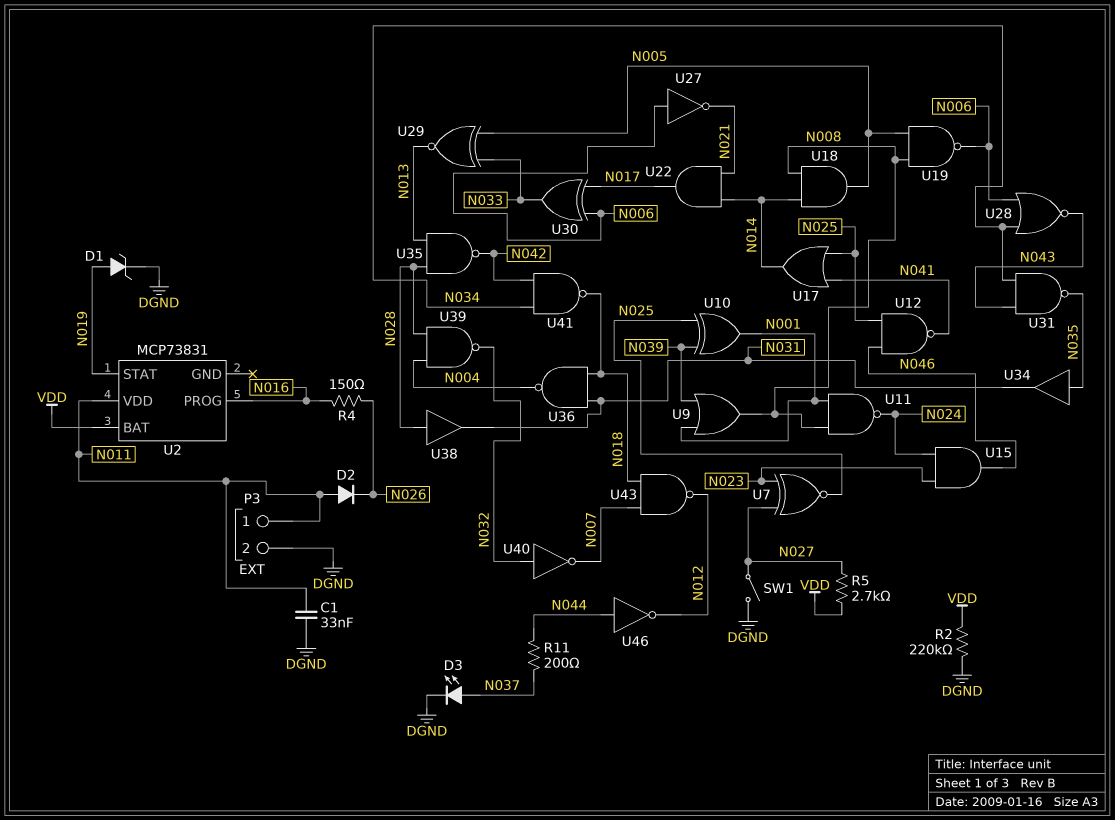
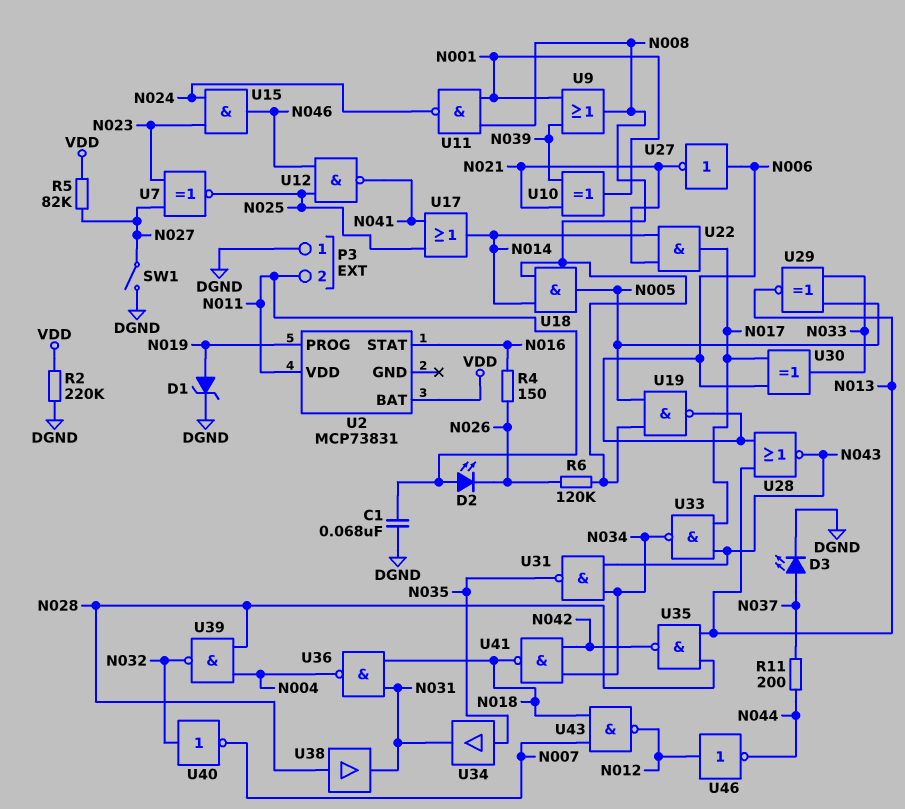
C1: 33nF (DGND, N011) -> 68nF (DGND, N011)
D2: diode (A N011, K N026) -> LED (A N011, K N026)
P3 pin 1: N011 -> DGND
P3 pin 2: DGND -> N011
R5: 2.7k (N027, VDD) -> 82k (N027, VDD)
R6: none -> 120k (N008, N026)
U2 pin PROG: N016 -> N019
U2 pin STAT: N019 -> N016
U10: XOR (in N025, in N039, out N001) -> XOR (in N021, in N039, out N001)
U28: NOR (in N006, in N034, out N043) -> NOR (in N006, in N013, out N043)
U33: none -> NAND (in N017, in N043, out N034)
U46: NOT (in N044, out N012) -> NOT (in N012, out N044)

